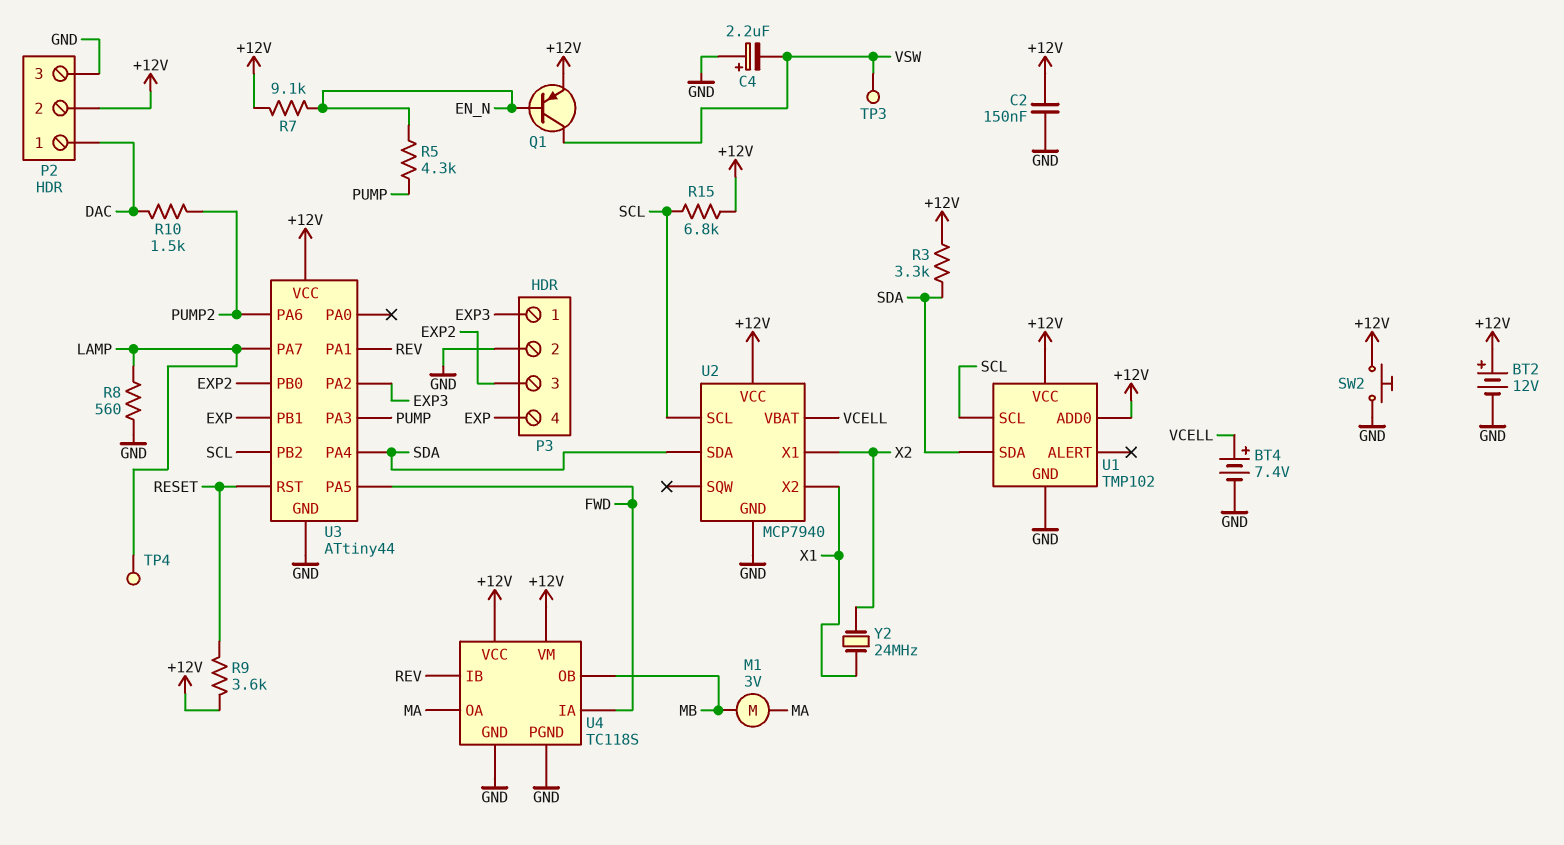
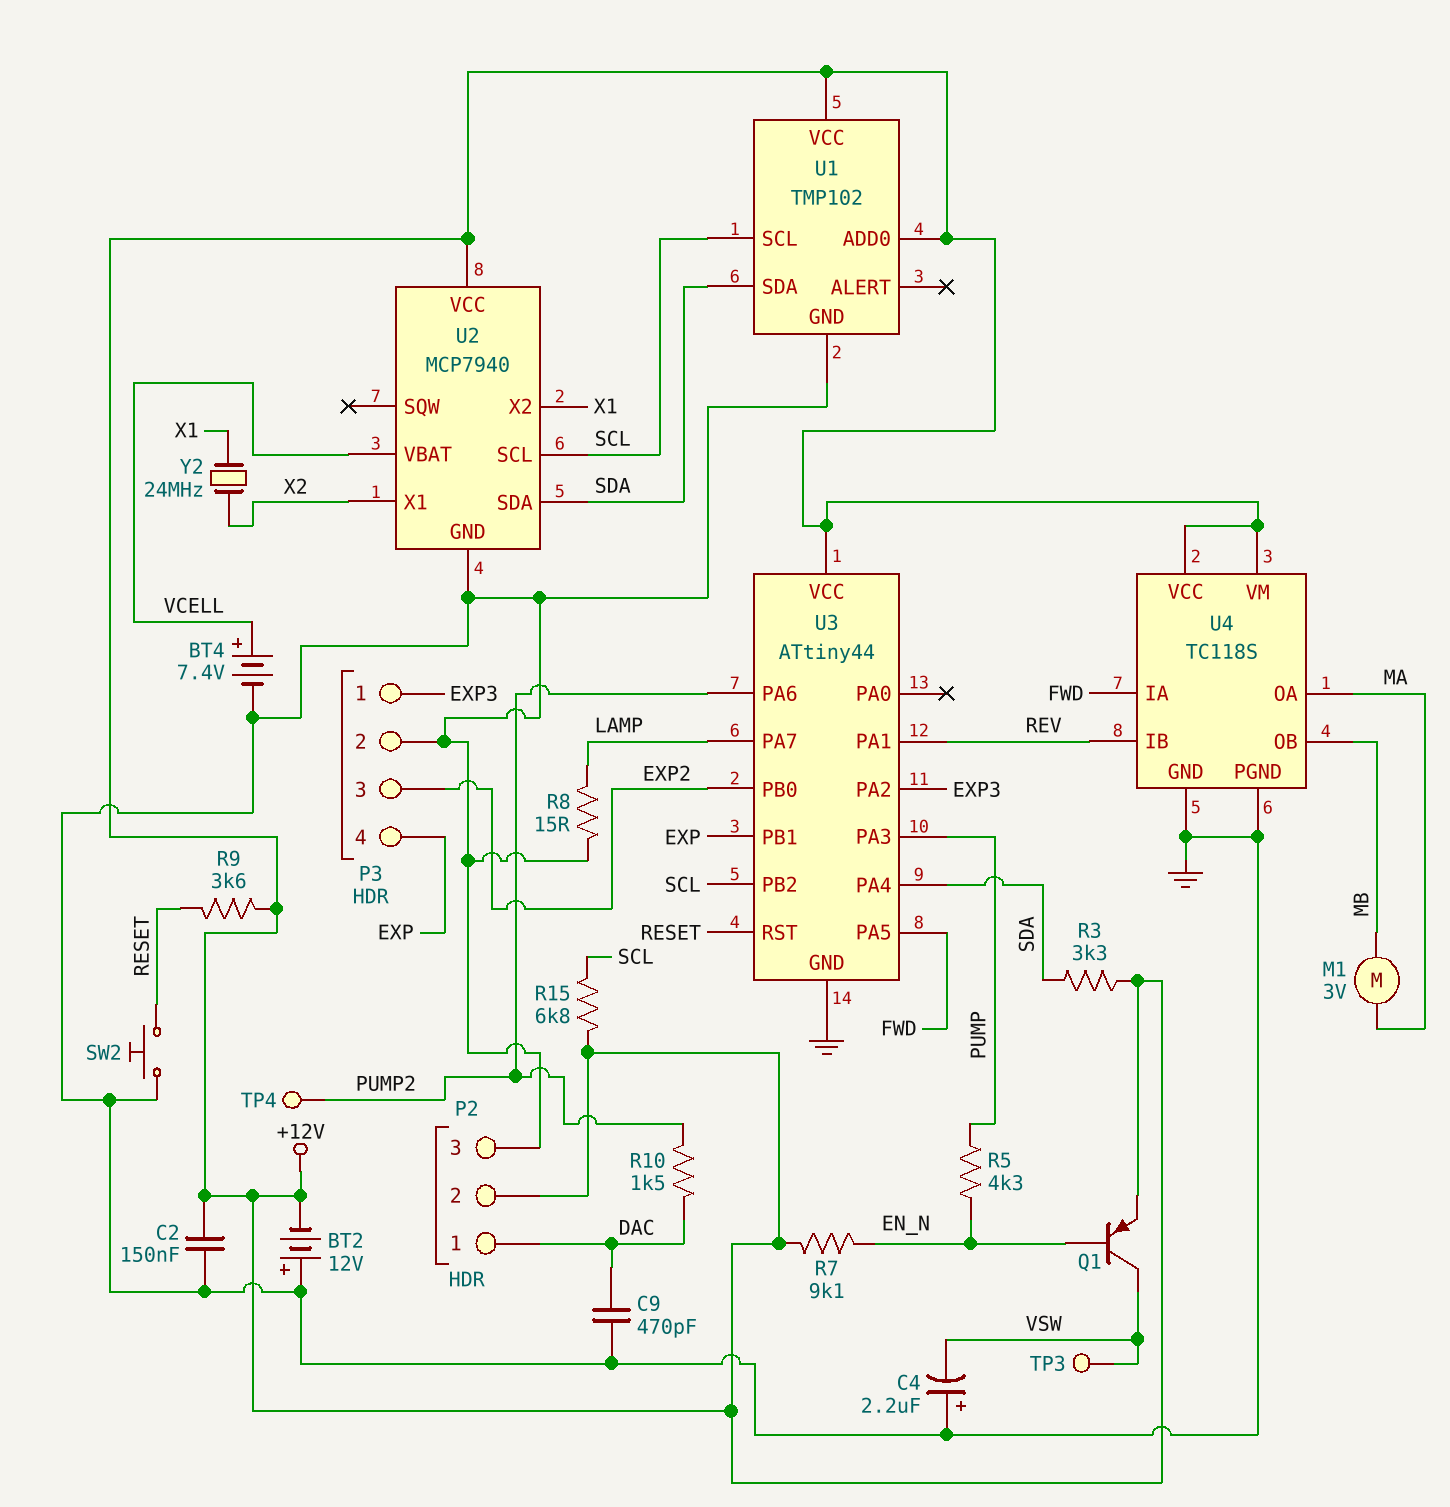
BT2: 12V (plus +12V, minus GND) -> 12V (plus GND, minus +12V)
C9: none -> 470pF (DAC, GND)
R8: 560 (GND, LAMP) -> 15 (GND, LAMP)
SW2: button (+12V, GND) -> button (GND, RESET)
TP4: test point (LAMP) -> test point (PUMP2)

